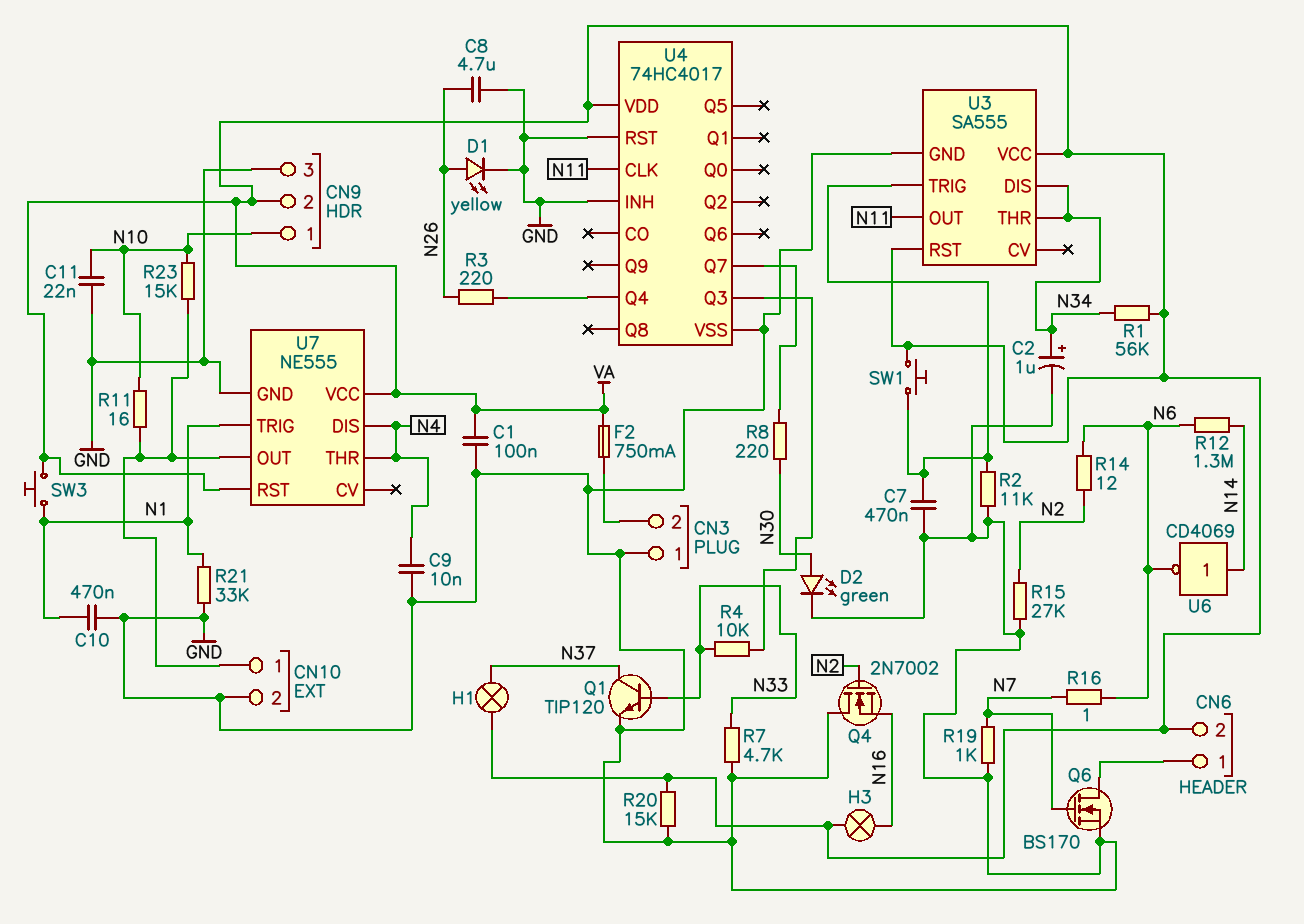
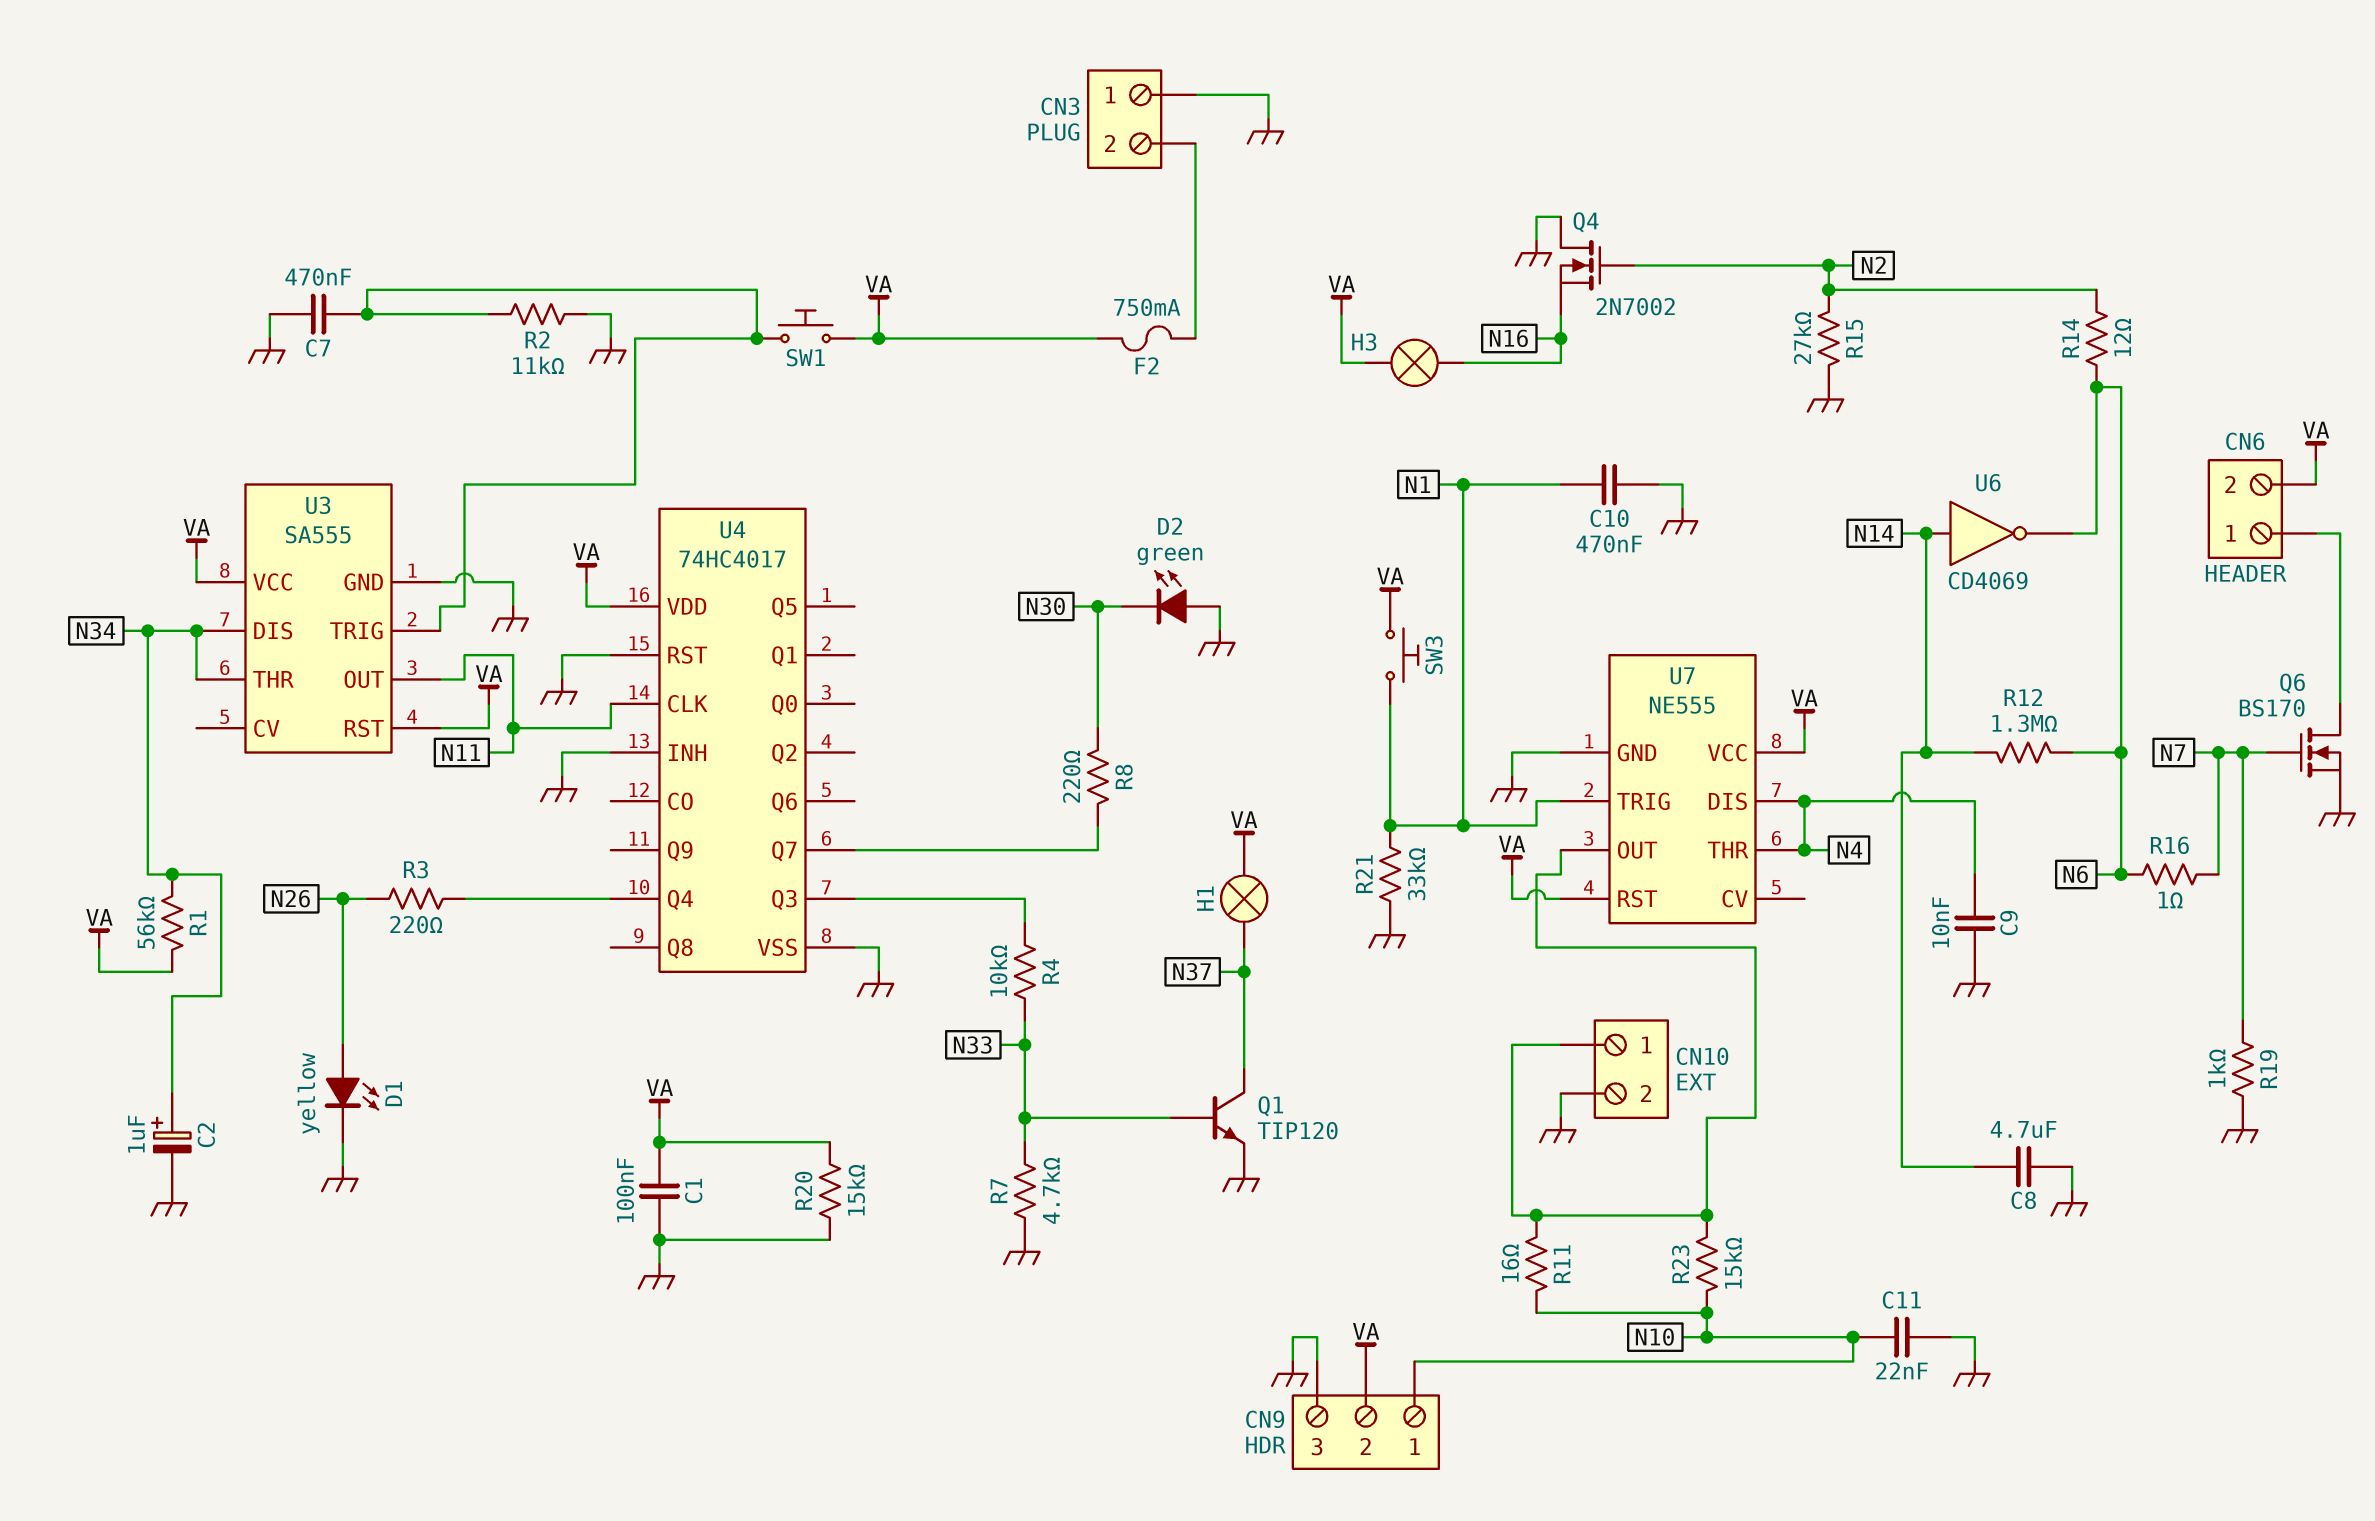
C8: 4.7uF (GND, N26) -> 4.7uF (GND, N14)
D2: LED green (A N30, K GND) -> LED green (A GND, K N30)

